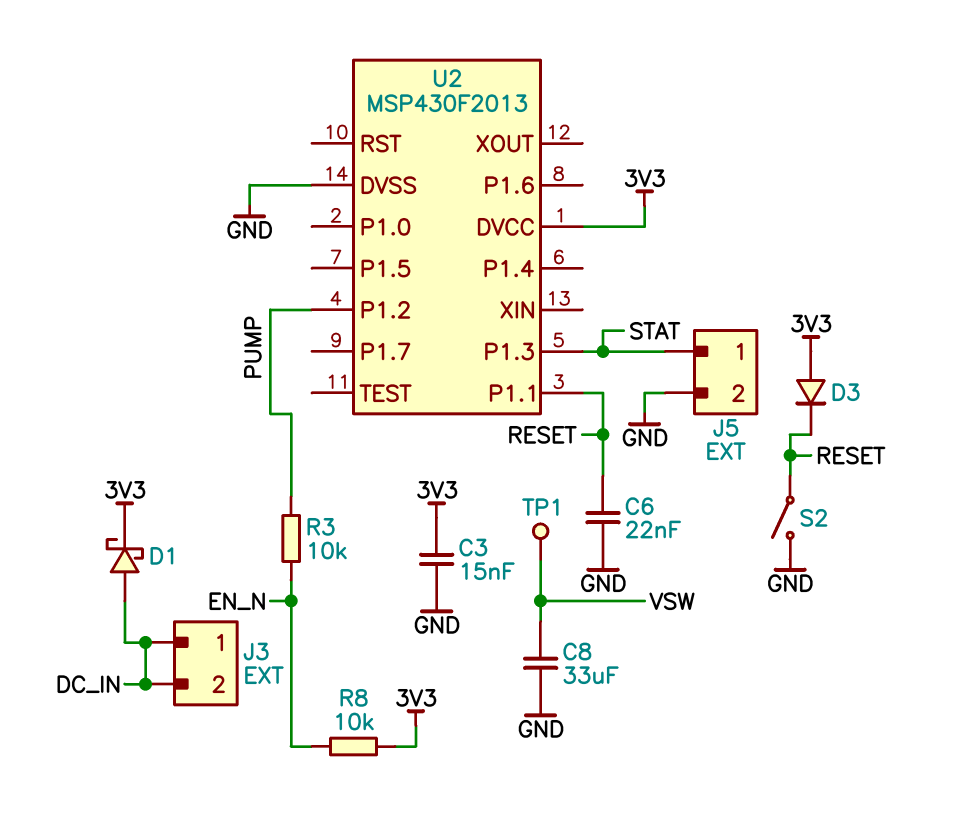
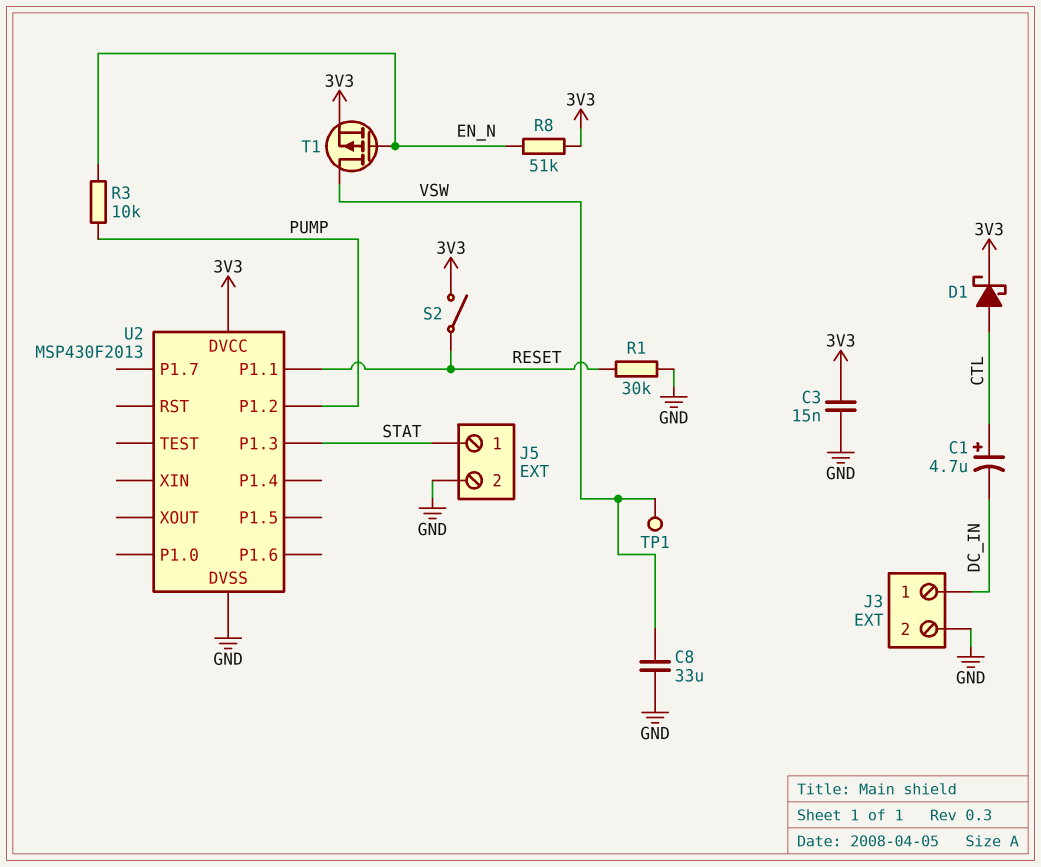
C1: none -> 4.7uF (plus CTL, minus DC_IN)
C6: 22nF (GND, RESET) -> none
D1: schottky (A DC_IN, K 3V3) -> schottky (A CTL, K 3V3)
D3: diode (A 3V3, K RESET) -> none
J3 pin 2: DC_IN -> GND
R1: none -> 30k (GND, RESET)
R8: 10k (3V3, EN_N) -> 51k (3V3, EN_N)
S2: switch (GND, RESET) -> switch (3V3, RESET)
T1: none -> PMOS (G EN_N, D VSW, S 3V3)

